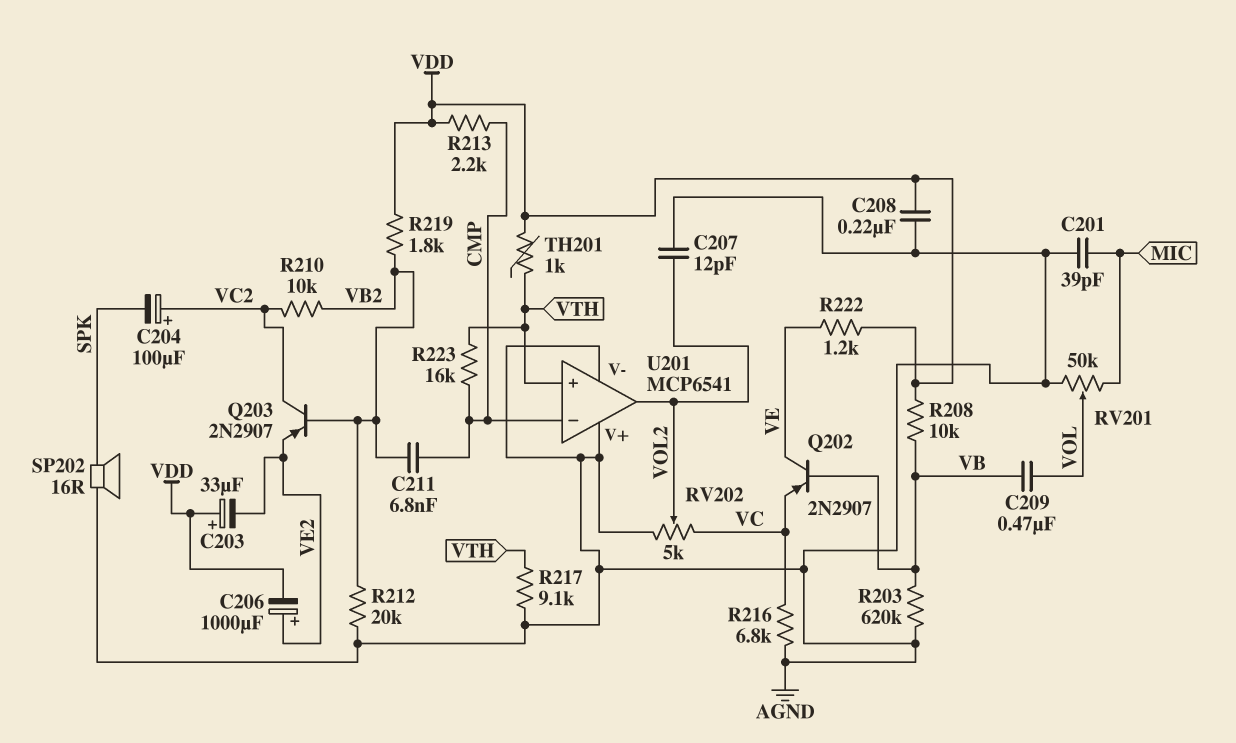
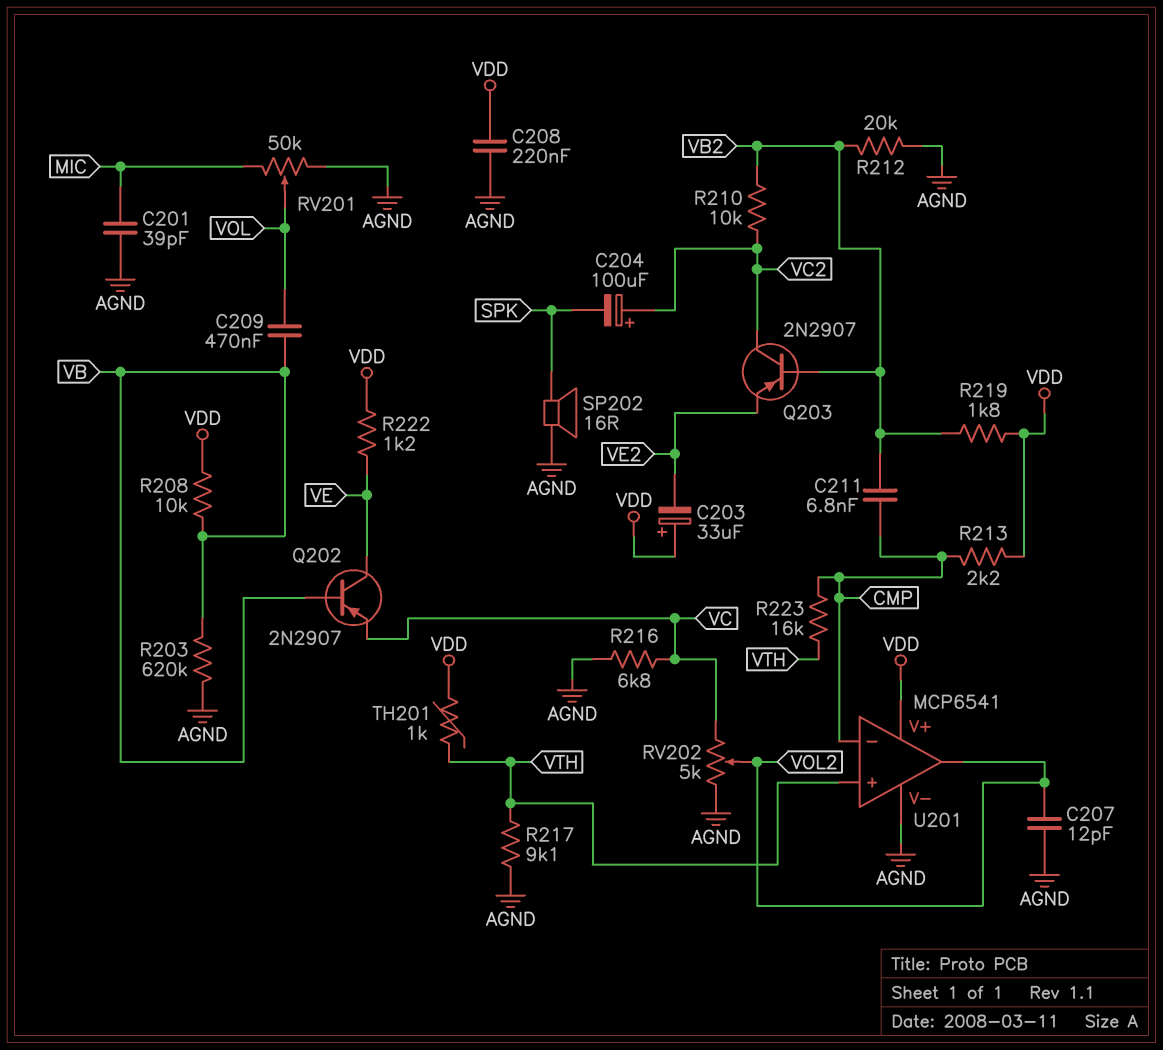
C206: 1000uF (plus VE2, minus VDD) -> none
U201 pin V+: AGND -> VDD

